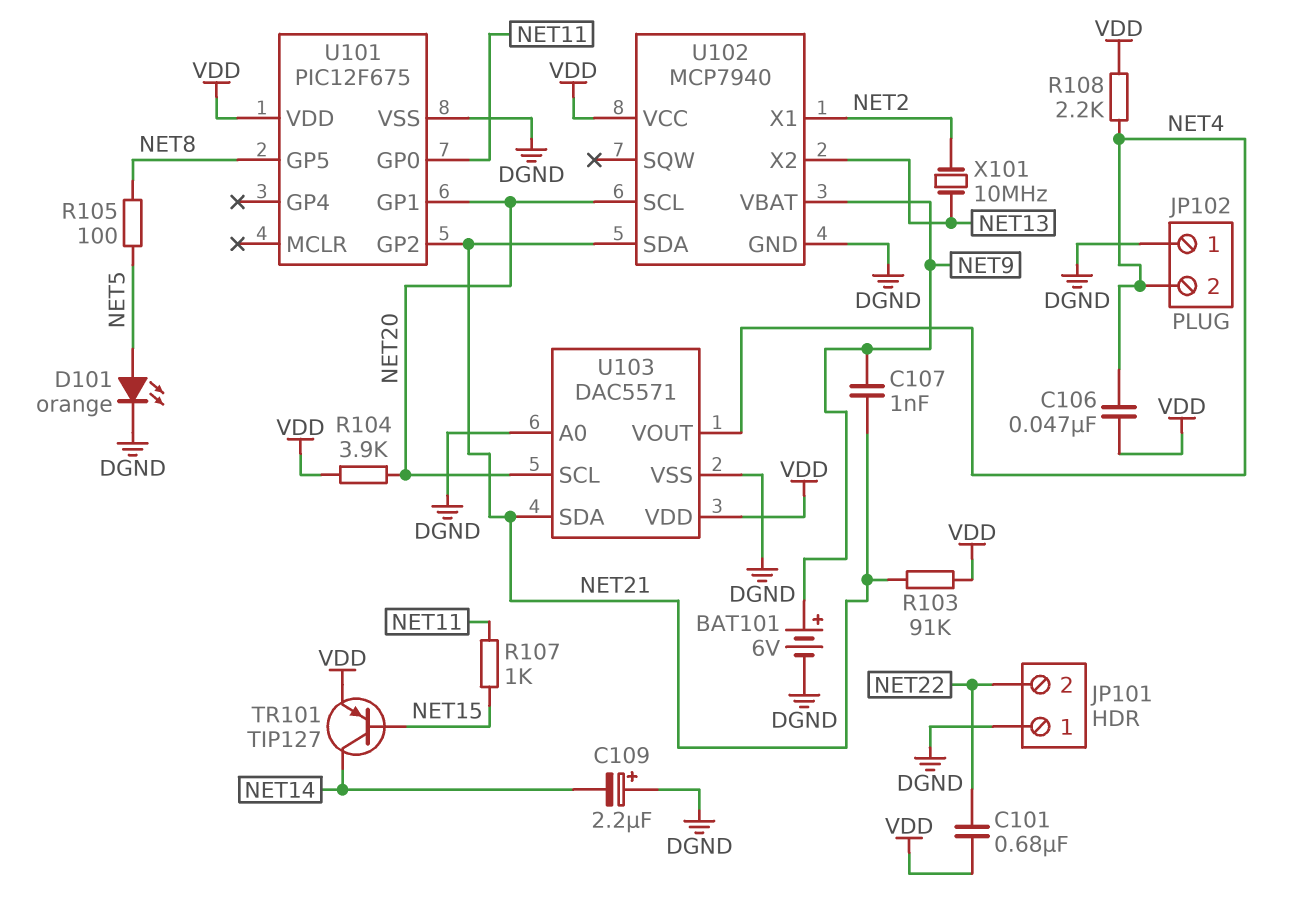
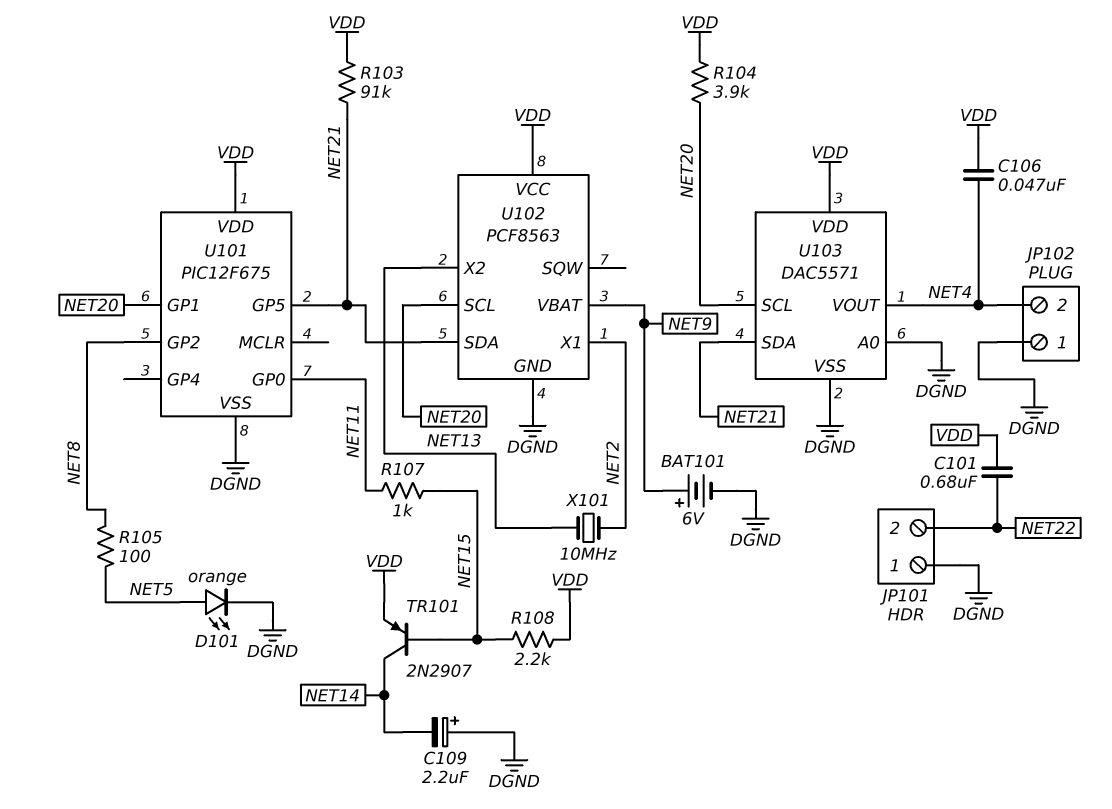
C107: 1nF (NET9, NET21) -> none
R108: 2.2k (NET4, VDD) -> 2.2k (NET15, VDD)
TR101: PNP TIP127 (B NET15, C NET14, E VDD) -> PNP 2N2907 (B NET15, C NET14, E VDD)
U101 pin GP2: NET21 -> NET8
U101 pin GP5: NET8 -> NET21
U102: MCP7940 -> PCF8563

